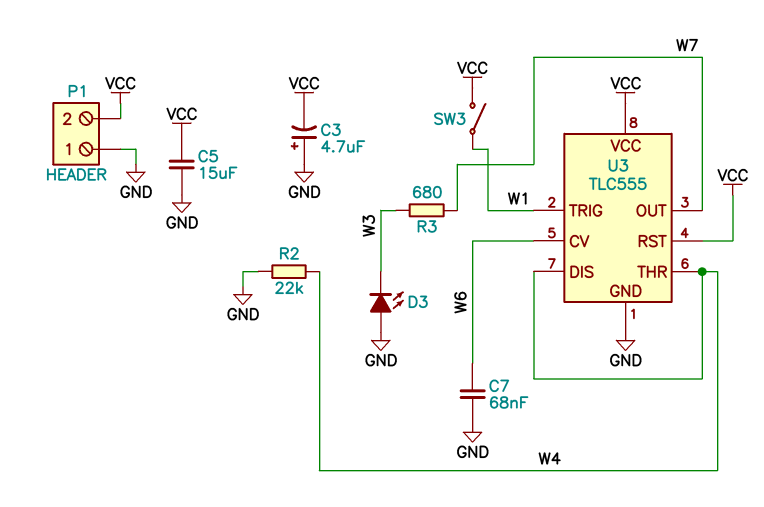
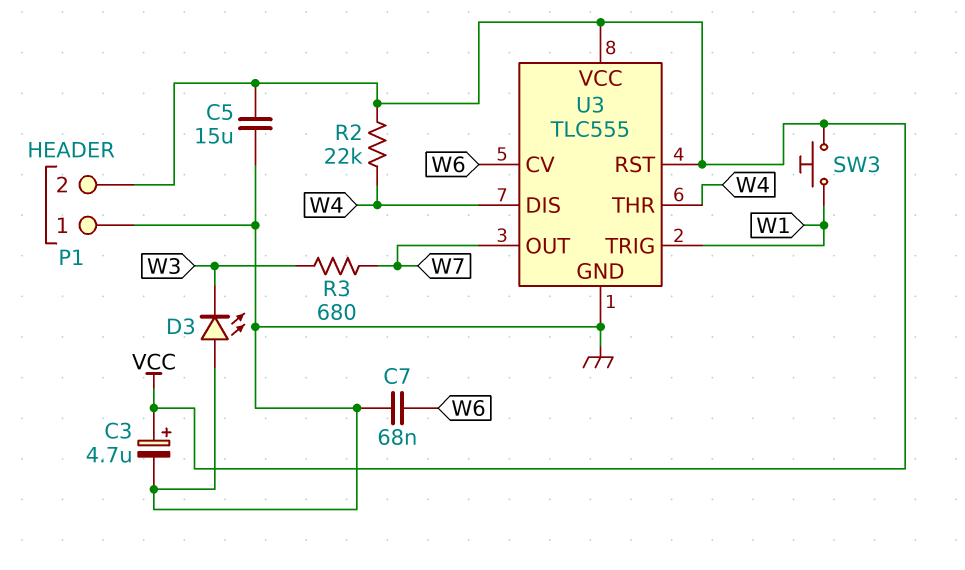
C3: 4.7uF (plus GND, minus VCC) -> 4.7uF (plus VCC, minus GND)
R2: 22k (GND, W4) -> 22k (VCC, W4)
SW3: switch (VCC, W1) -> button (VCC, W1)

